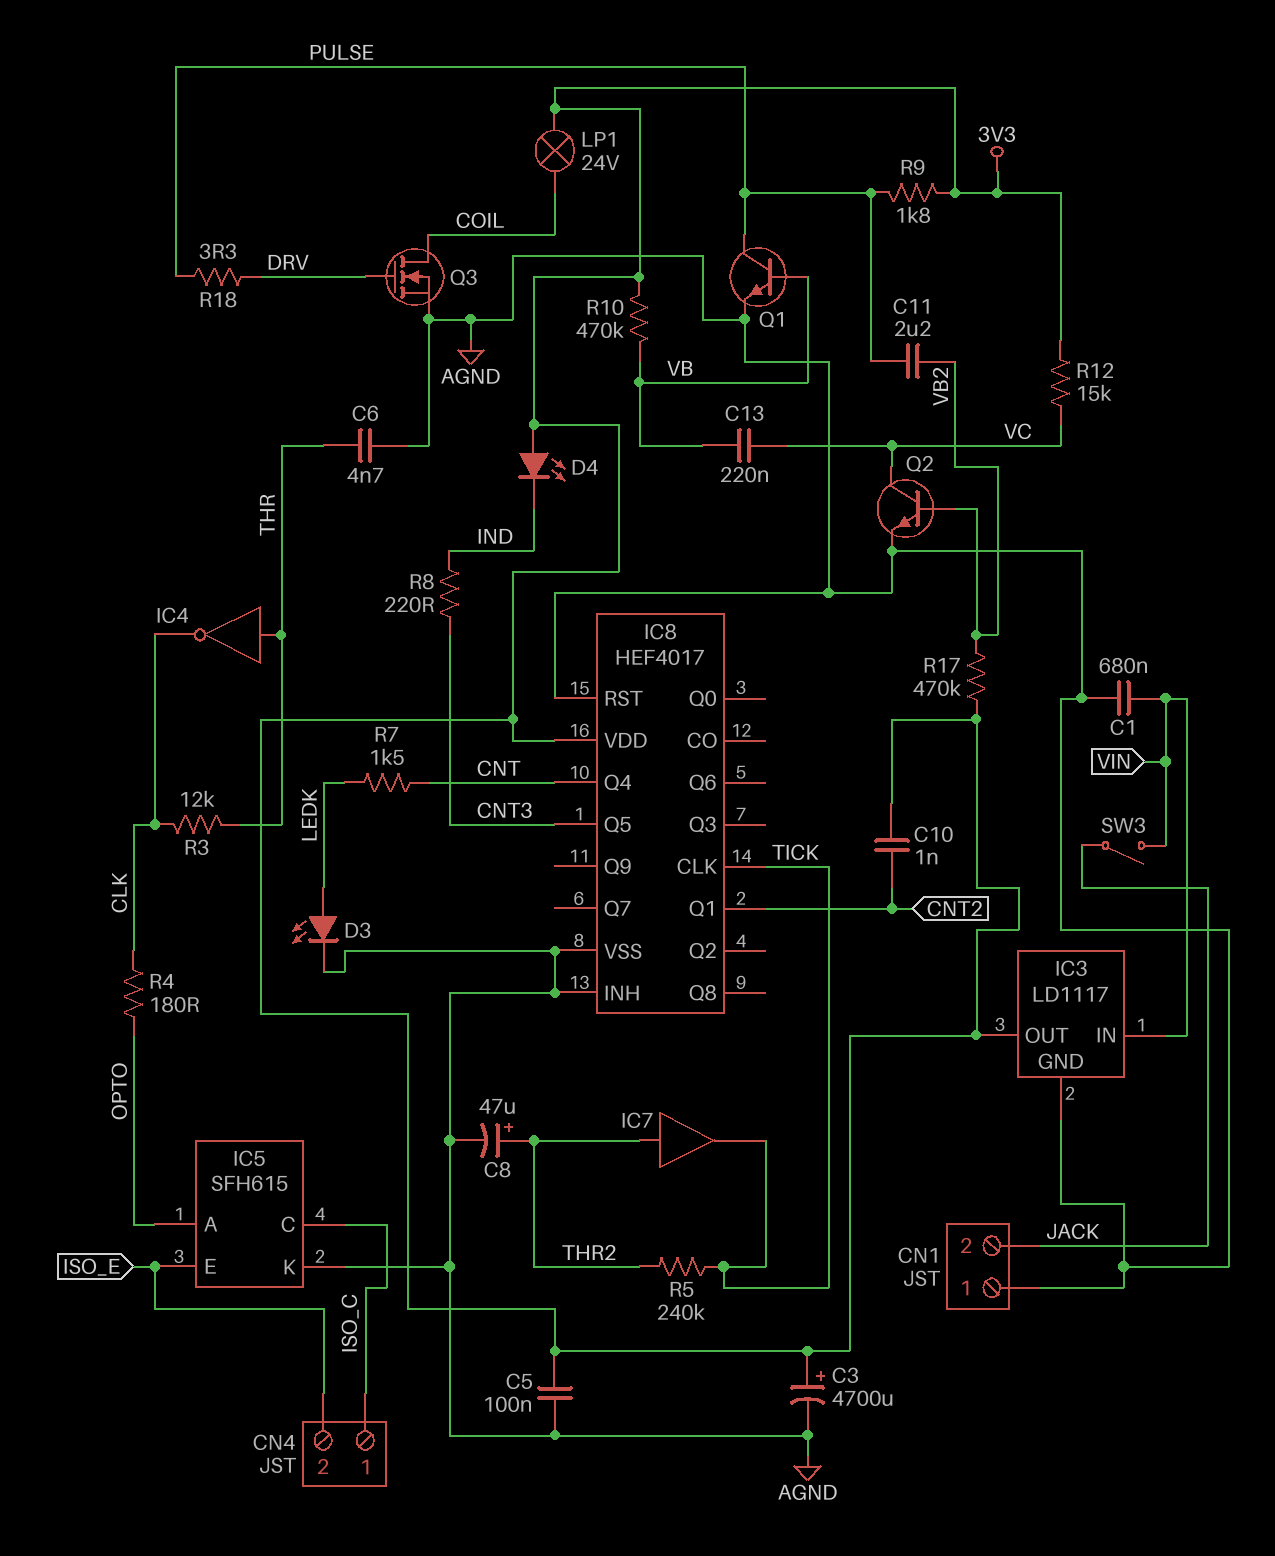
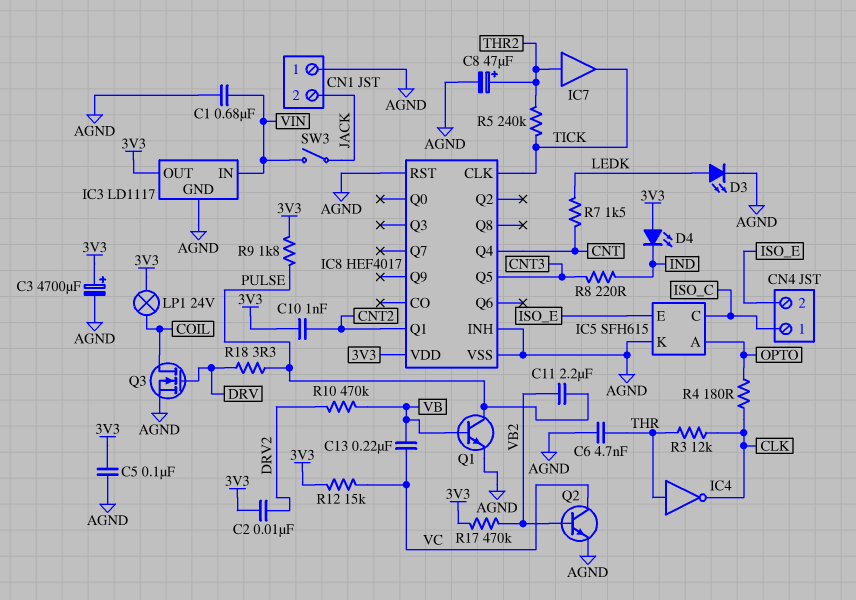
C2: none -> 10nF (3V3, DRV2)
R10: 470k (3V3, VB) -> 470k (DRV2, VB)

